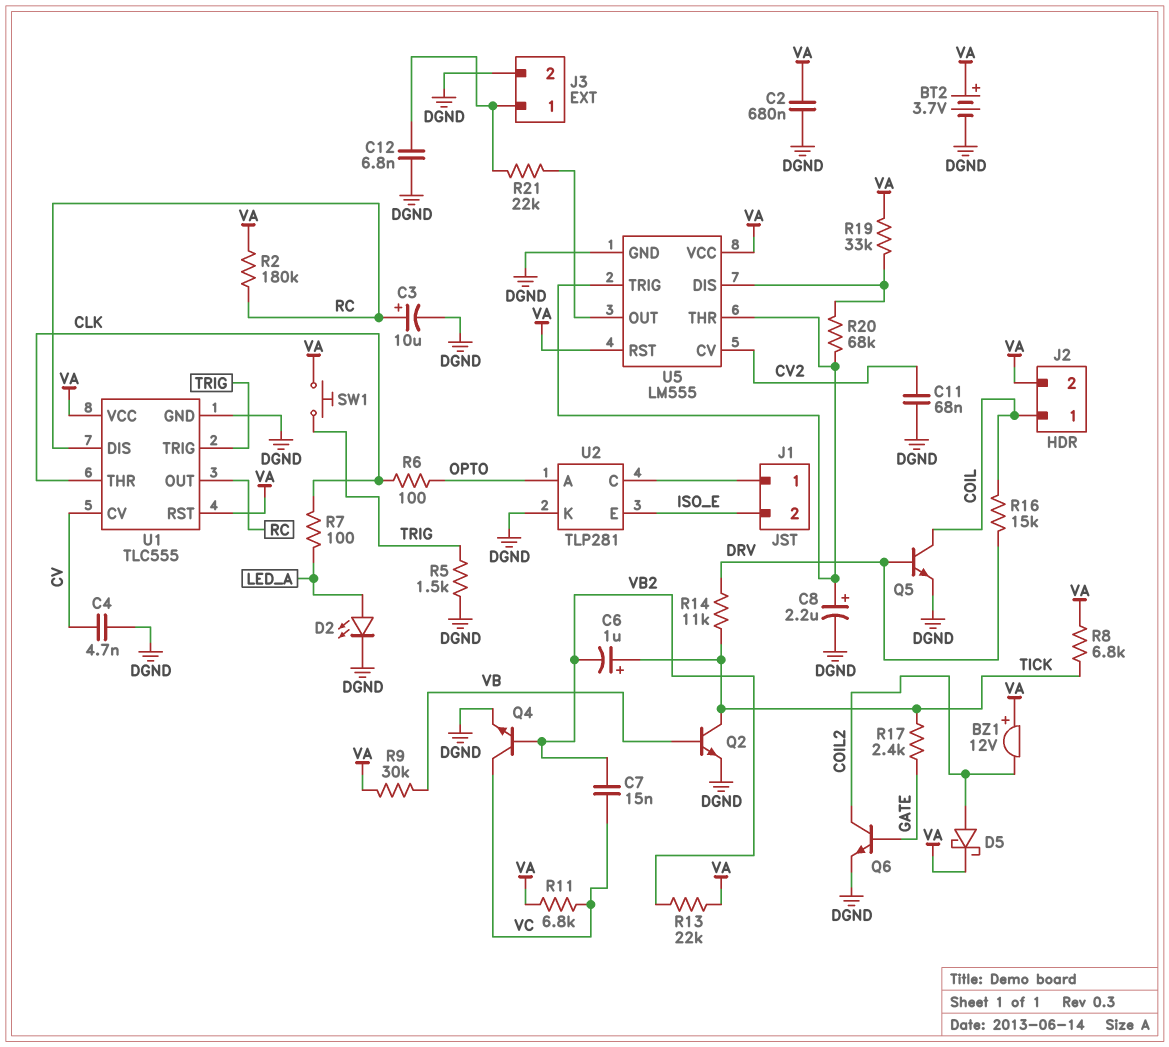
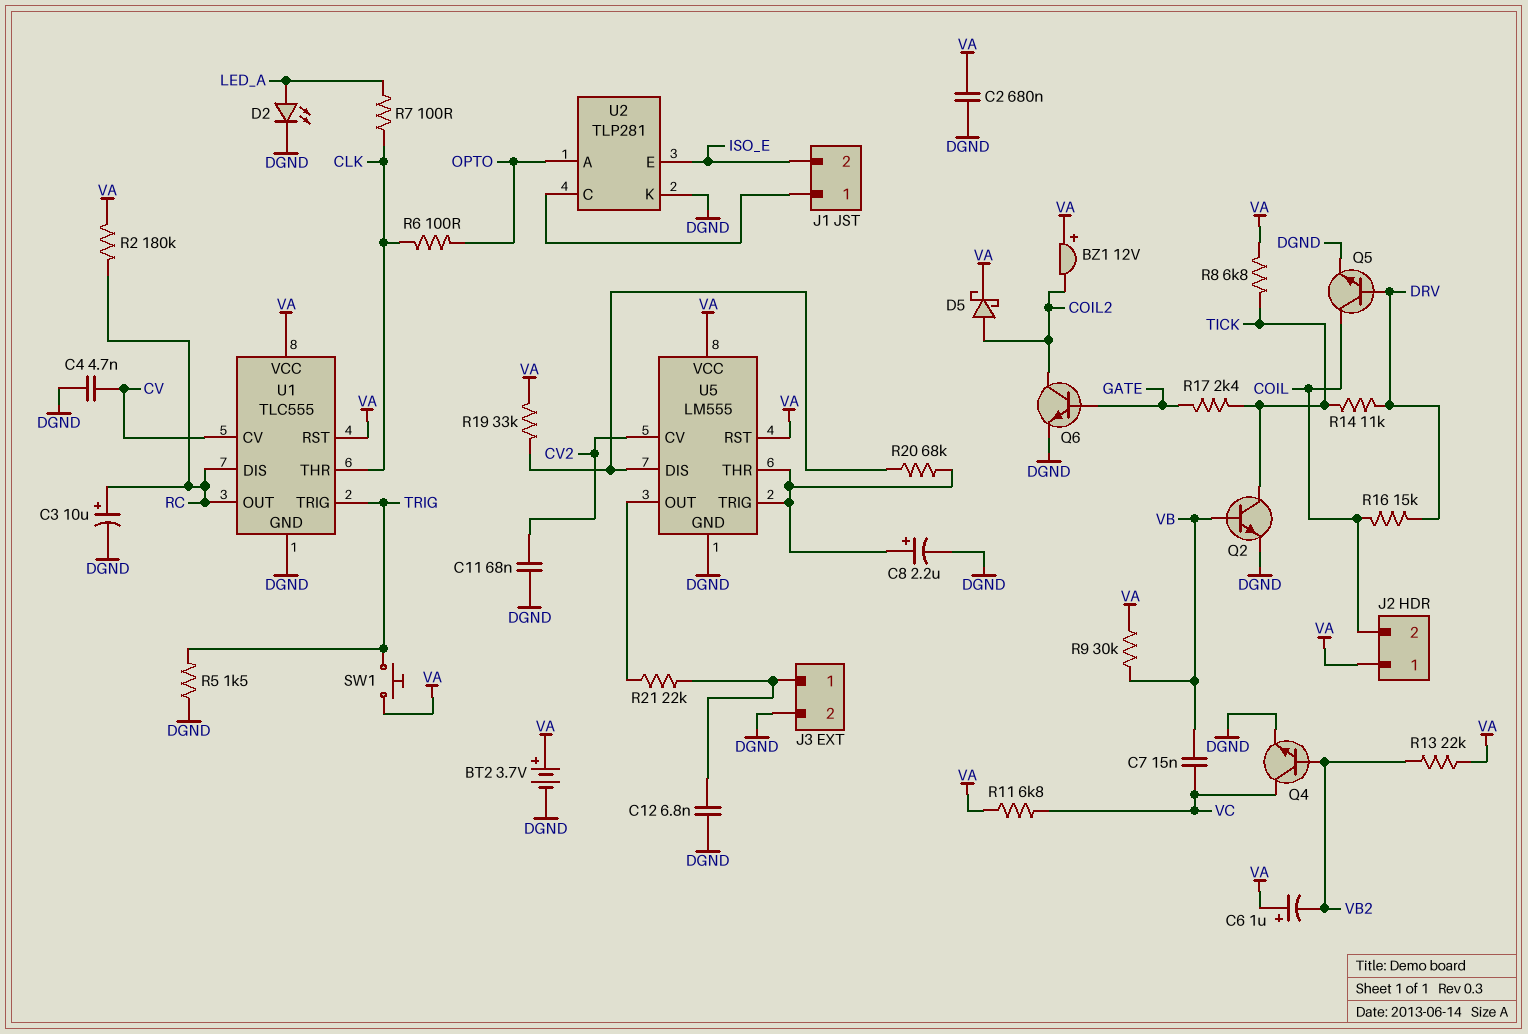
C6: 1uF (plus TICK, minus VB2) -> 1uF (plus VA, minus VB2)
C7: 15nF (VB2, VC) -> 15nF (VB, VC)
J2 pin 1: COIL -> VA
J2 pin 2: VA -> COIL

